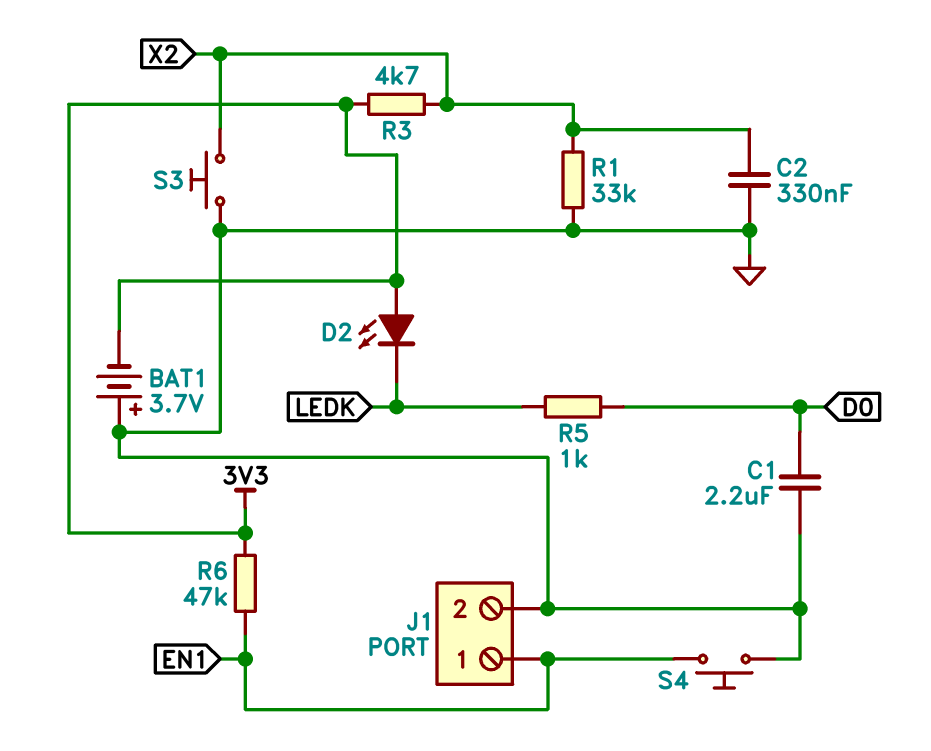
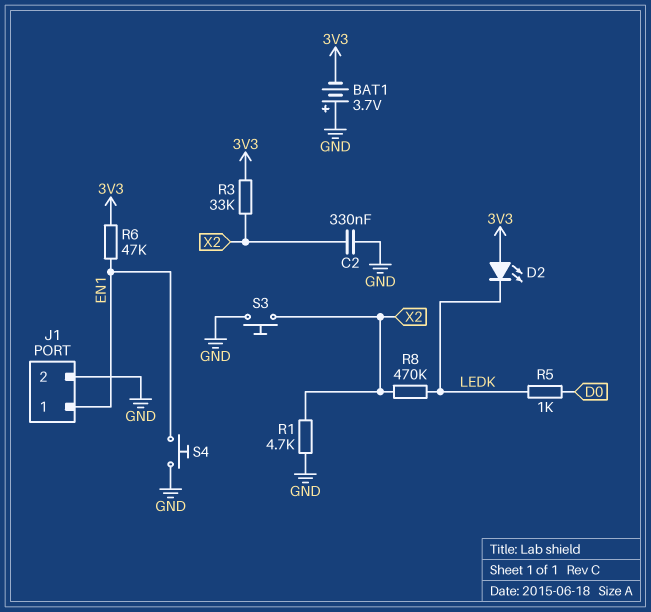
C1: 2.2uF (D0, GND) -> none
R1: 33k (GND, X2) -> 4.7k (GND, X2)
R3: 4.7k (3V3, X2) -> 33k (3V3, X2)
R8: none -> 470k (LEDK, X2)

